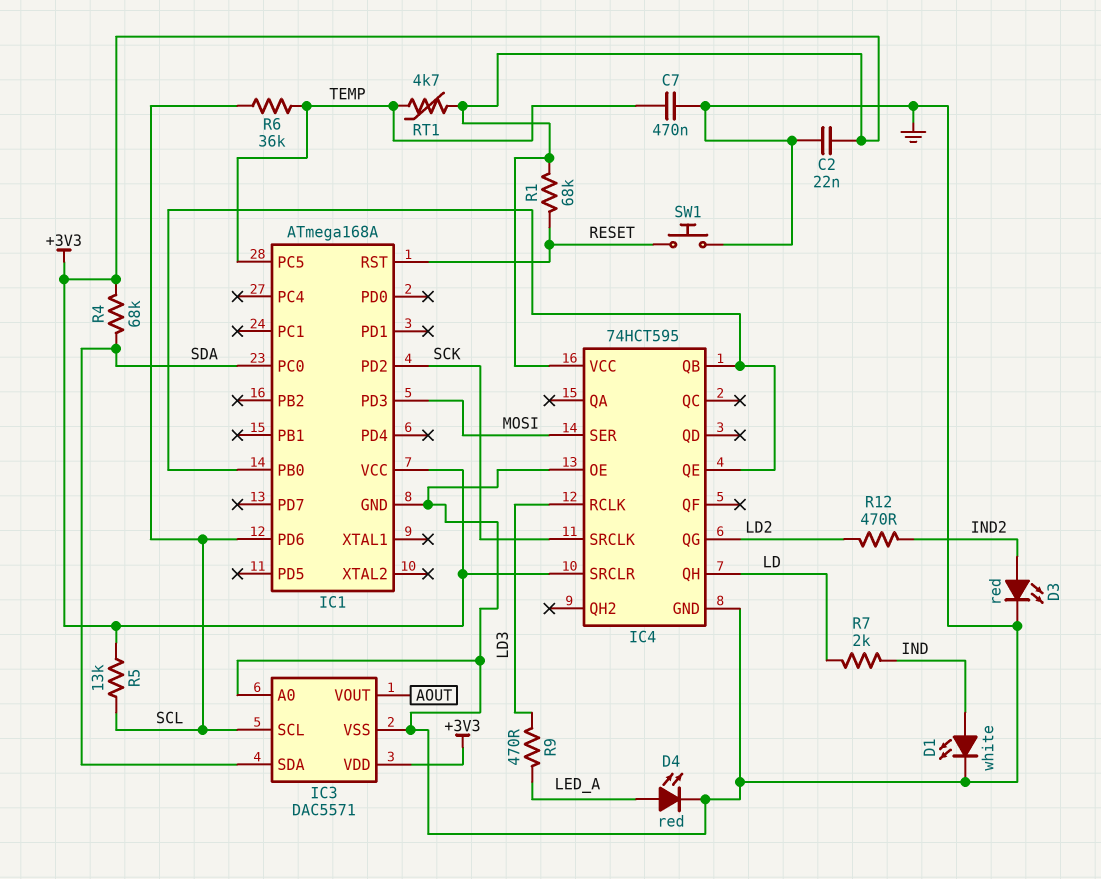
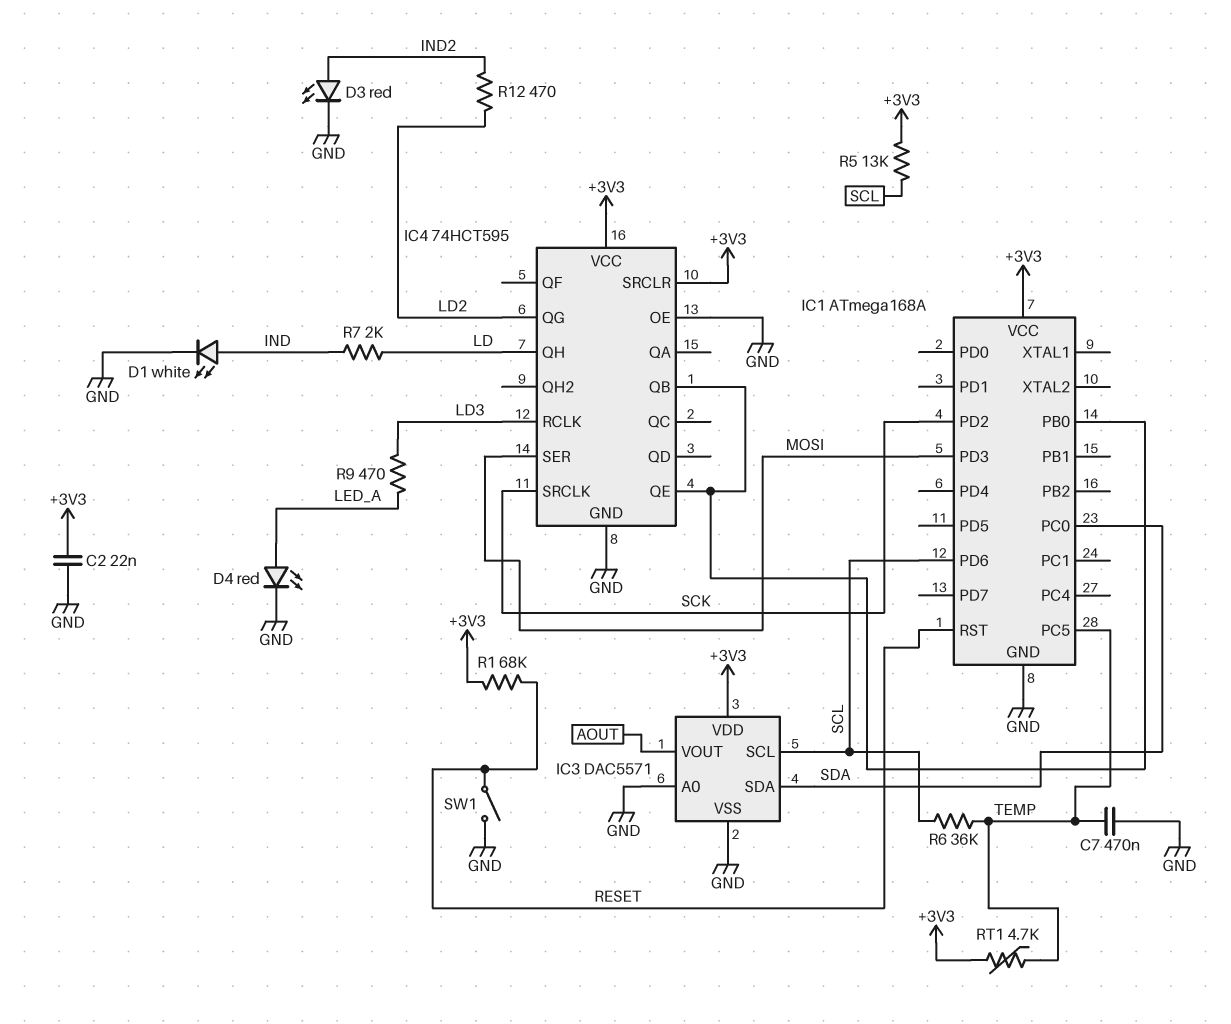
R4: 68k (+3V3, SDA) -> none
SW1: button (GND, RESET) -> switch (GND, RESET)

